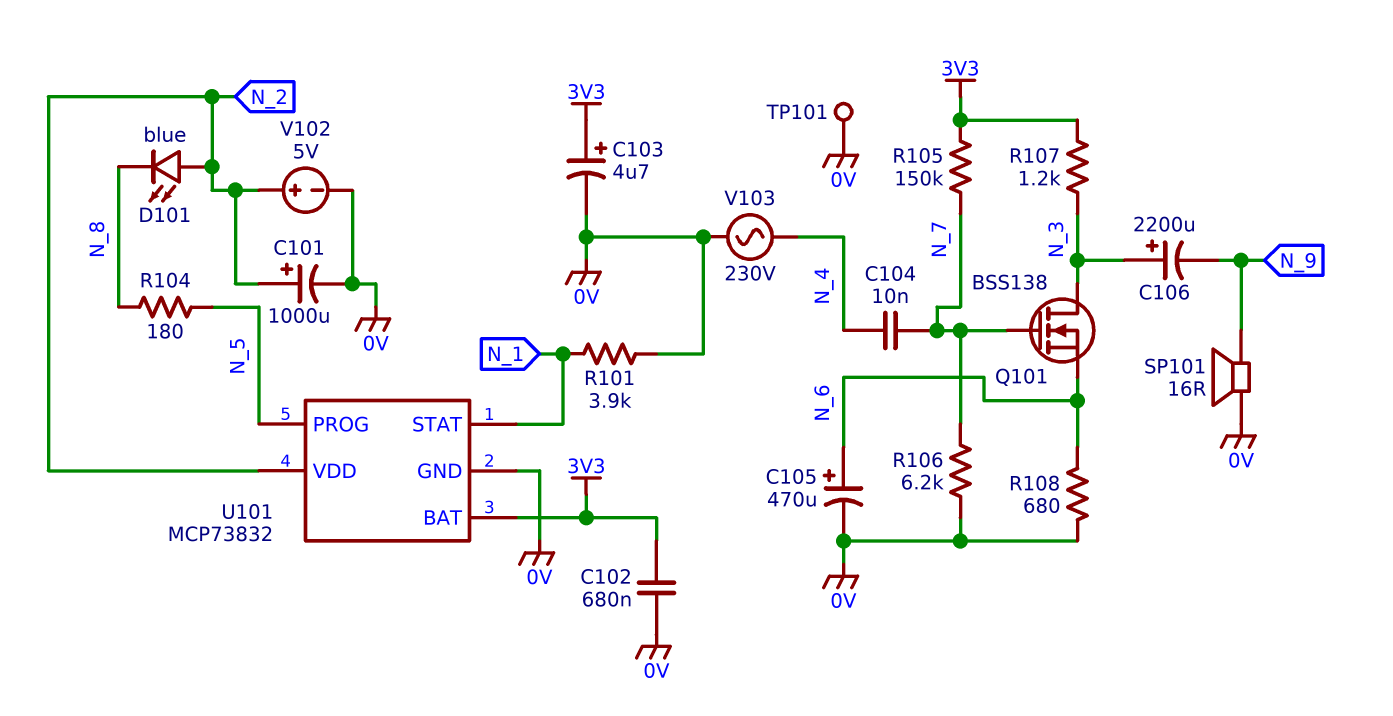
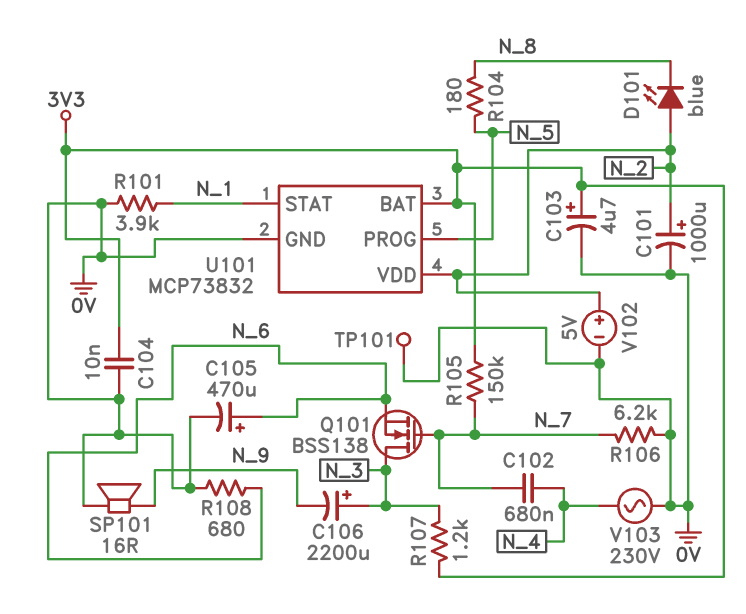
C102: 680nF (0V, 3V3) -> 680nF (N_4, N_7)
C104: 10nF (N_4, N_7) -> 10nF (0V, 3V3)

